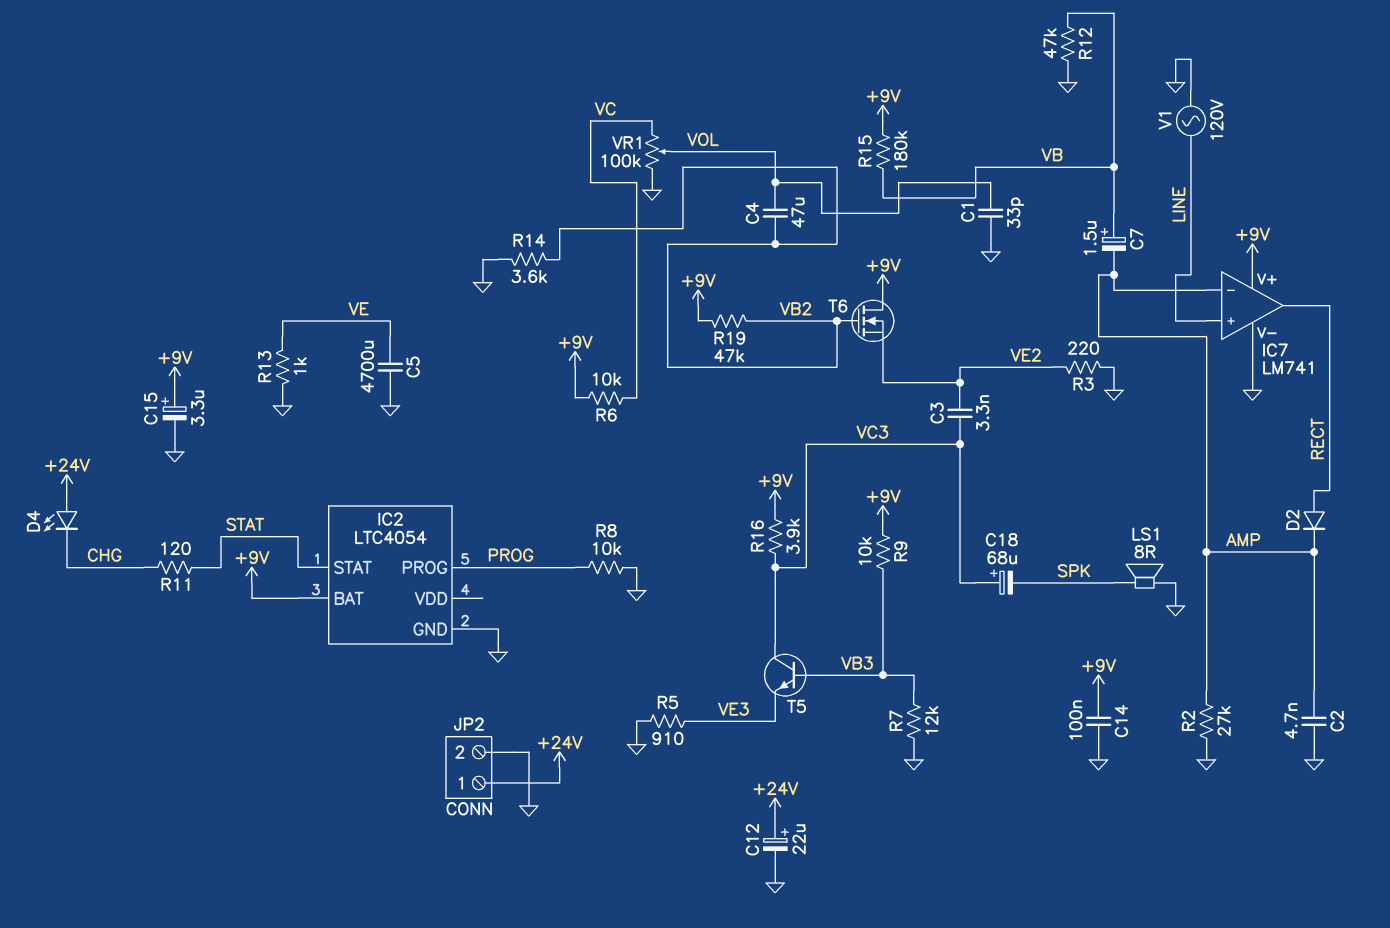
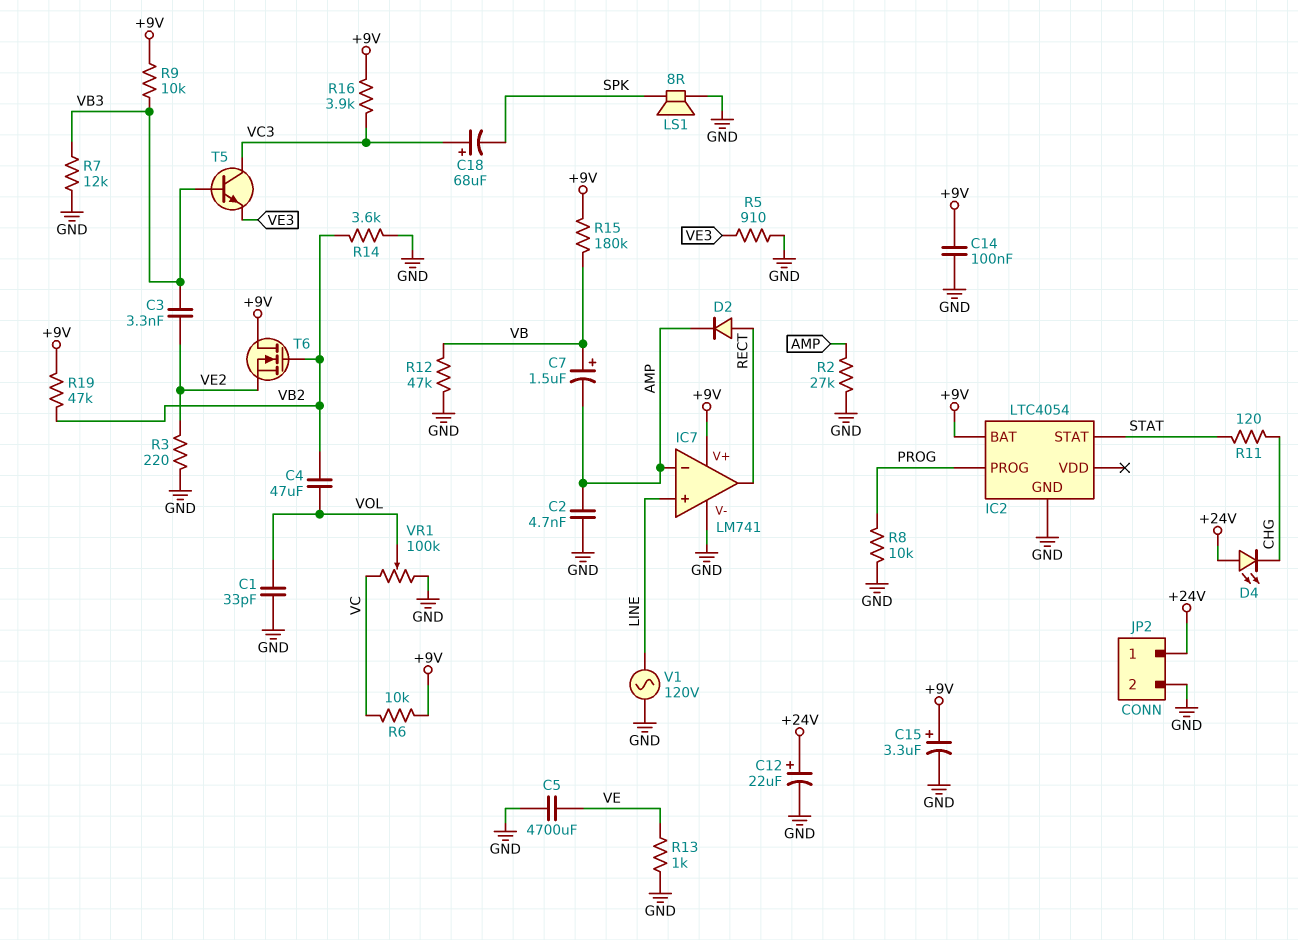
C3: 3.3nF (VC3, VE2) -> 3.3nF (VB3, VE2)

